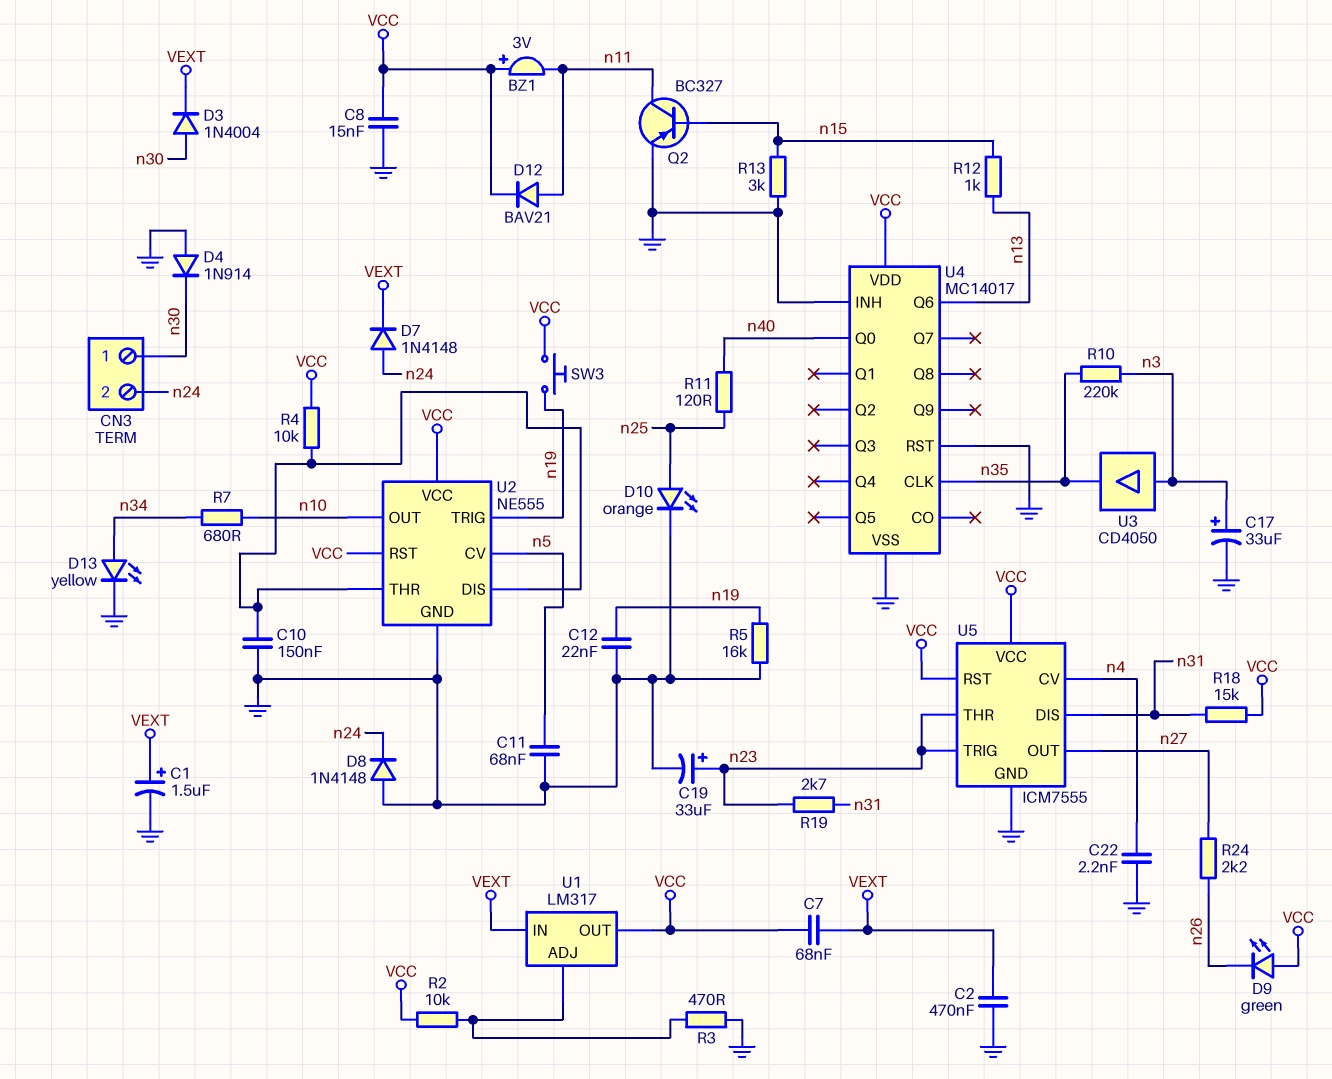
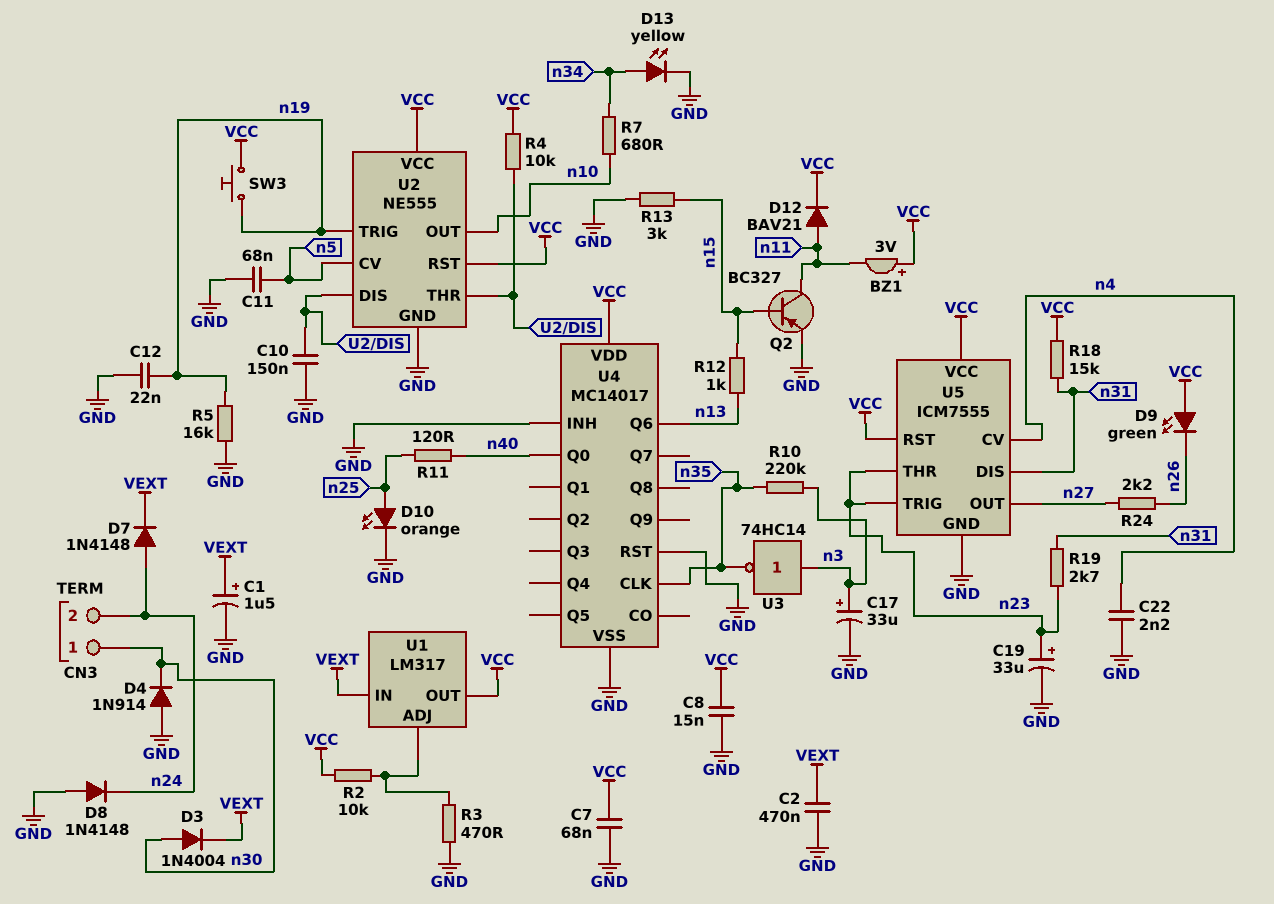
C7: 68nF (VCC, VEXT) -> 68nF (GND, VCC)
U3: buffer CD4050 (in n3, out n35) -> NOT 74HC14 (in n3, out n35)

